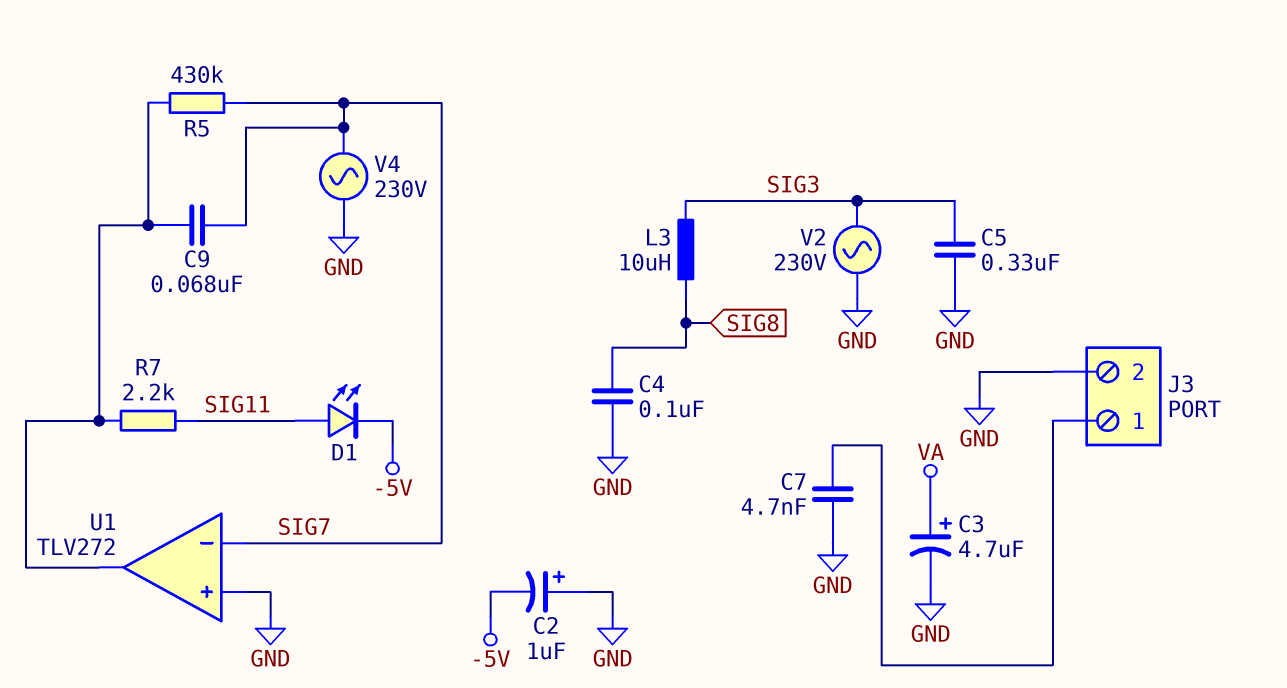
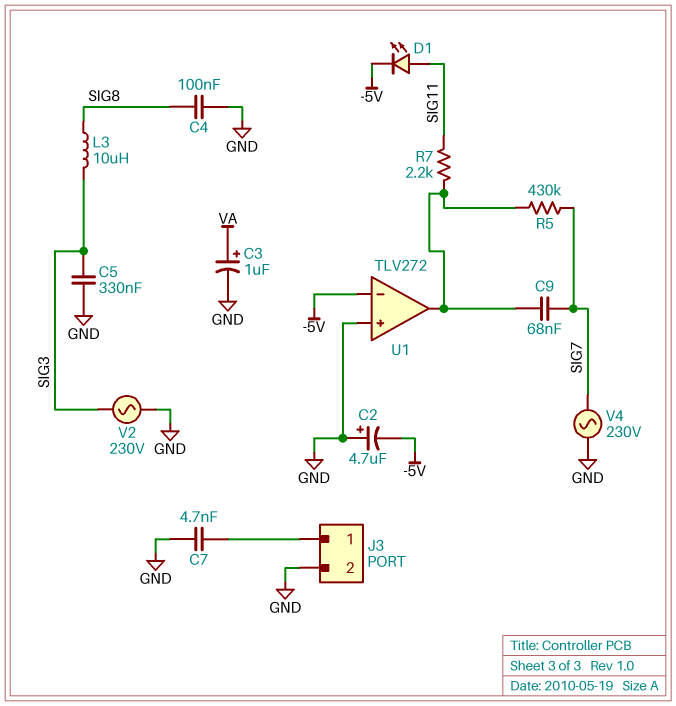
C2: 1uF (plus GND, minus -5V) -> 4.7uF (plus GND, minus -5V)
C3: 4.7uF (plus VA, minus GND) -> 1uF (plus VA, minus GND)
U1 pin in-: SIG7 -> -5V

